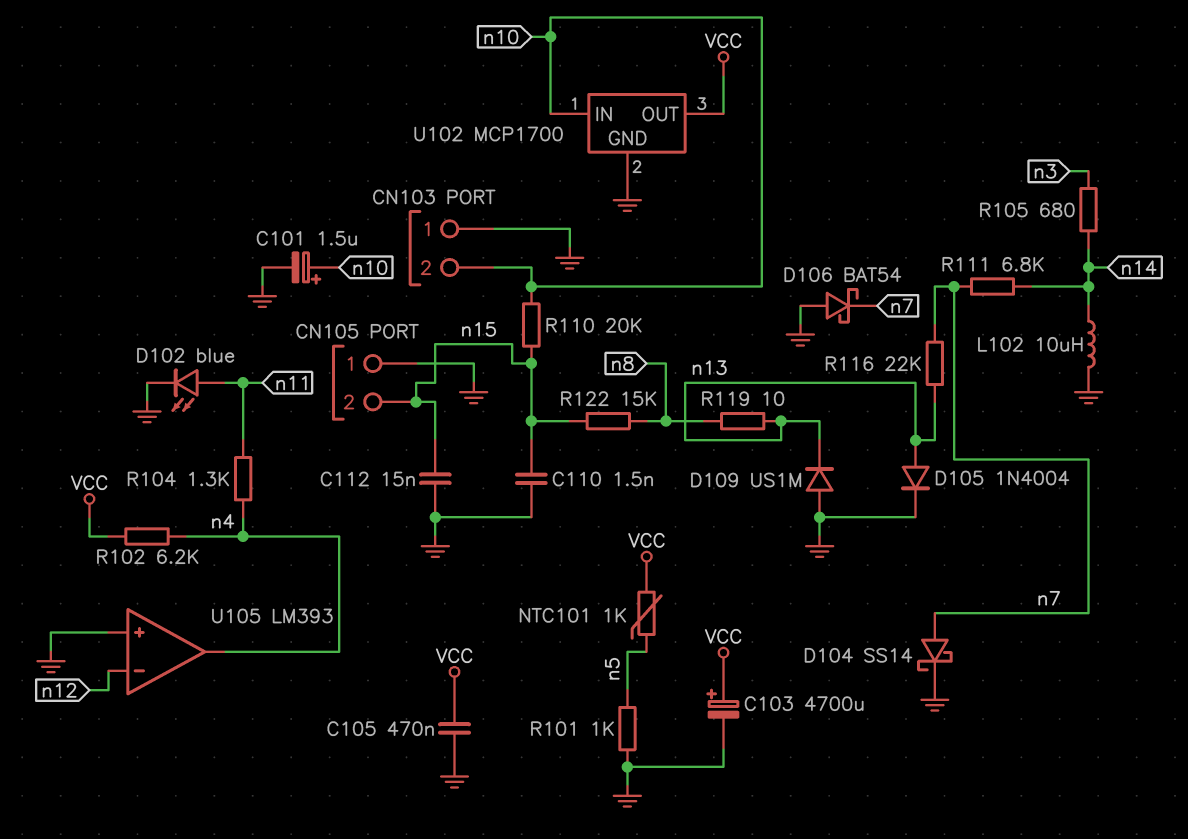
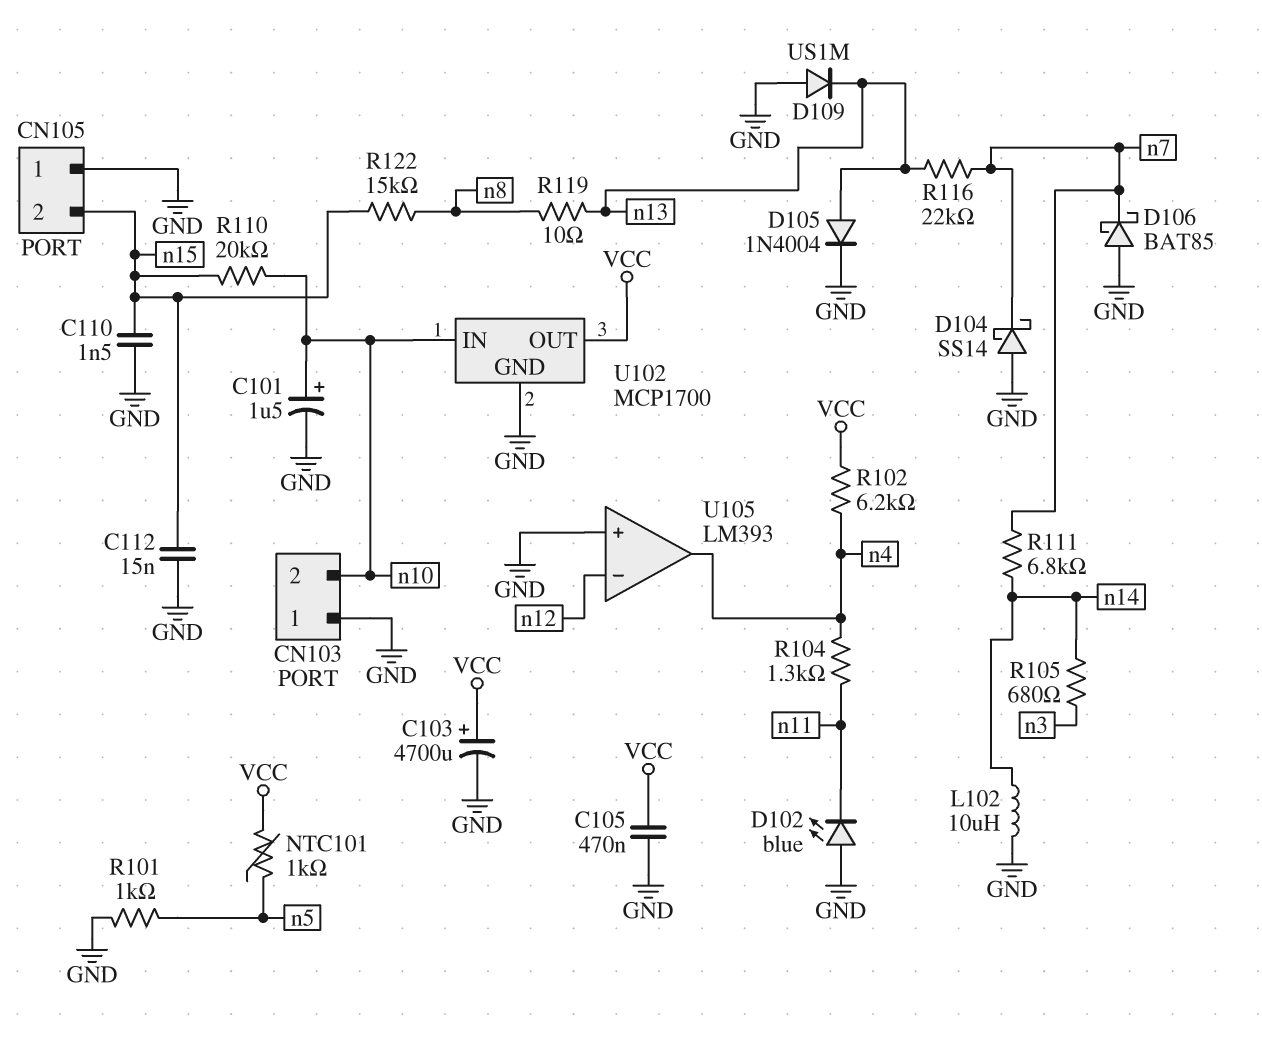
D102: LED blue (A n11, K GND) -> LED blue (A GND, K n11)
D104: schottky SS14 (A n7, K GND) -> schottky SS14 (A GND, K n7)
D106: schottky BAT54 (A GND, K n7) -> schottky BAT85 (A GND, K n7)

